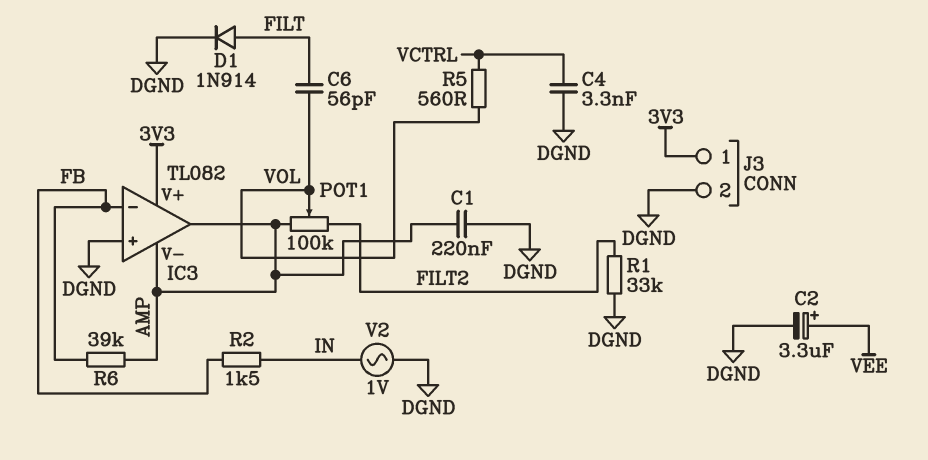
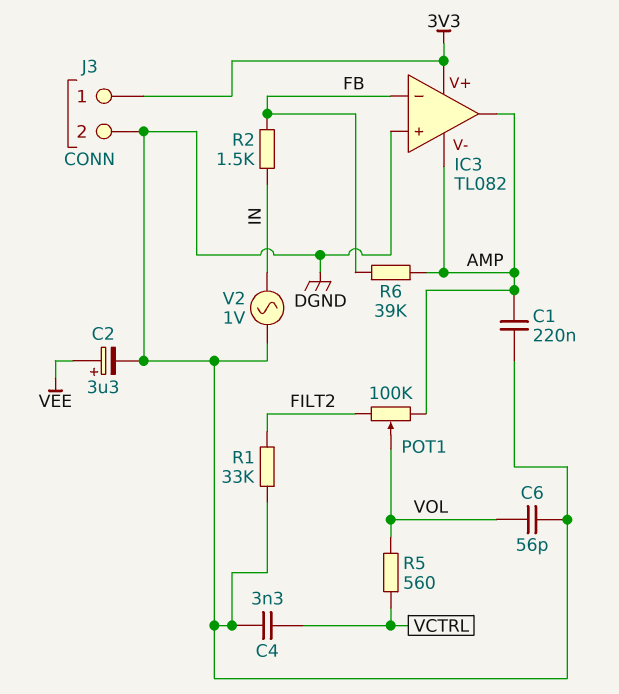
C6: 56pF (FILT, VOL) -> 56pF (DGND, VOL)
D1: diode 1N914 (A FILT, K DGND) -> none

